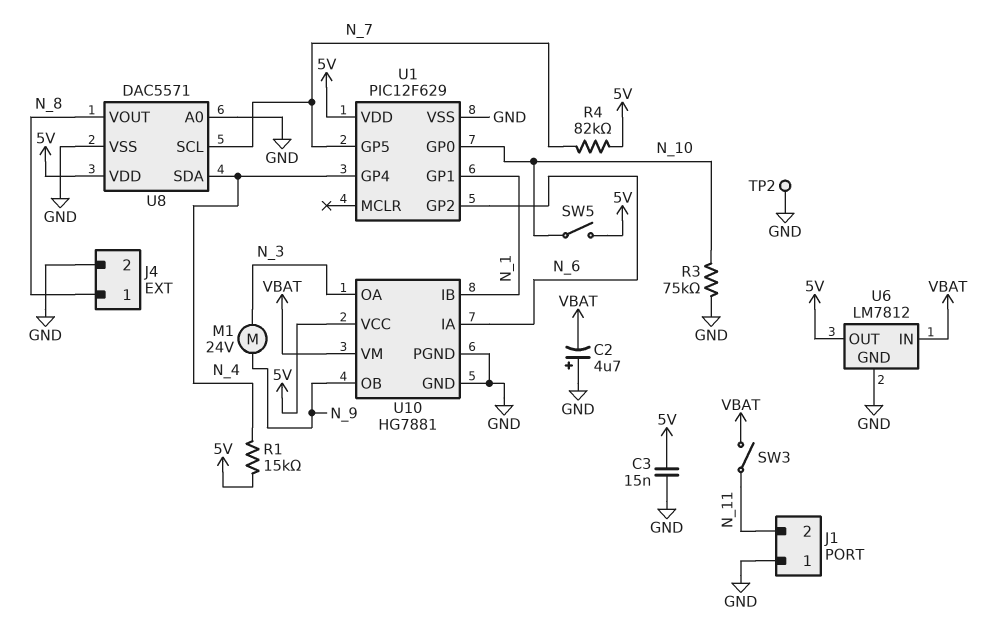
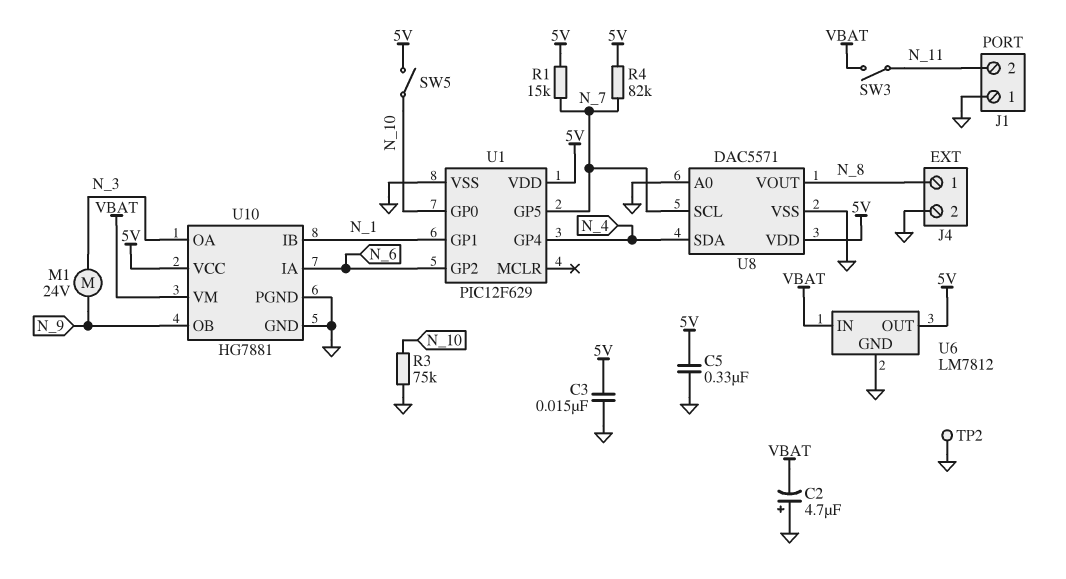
C5: none -> 330nF (5V, GND)
R1: 15k (5V, N_4) -> 15k (5V, N_7)

